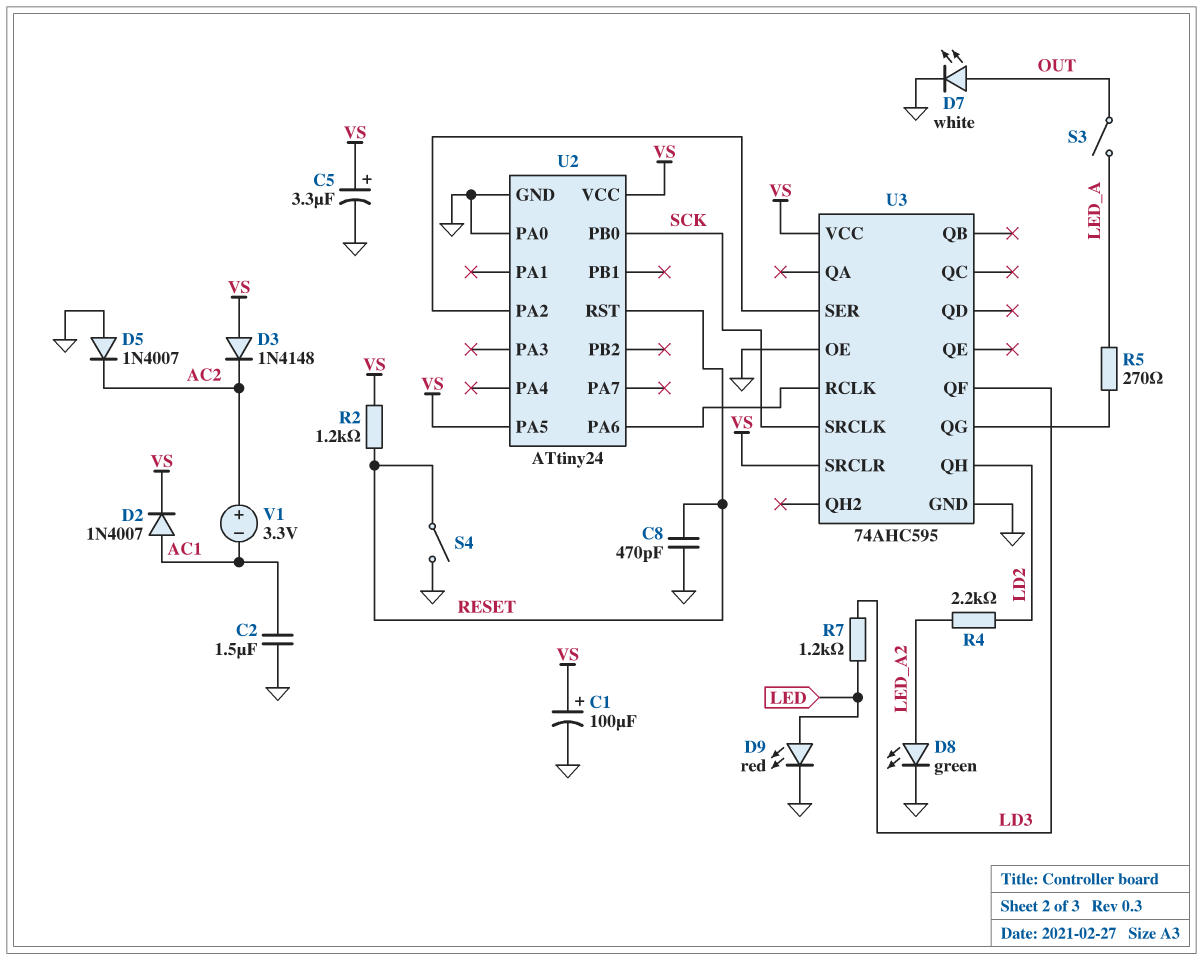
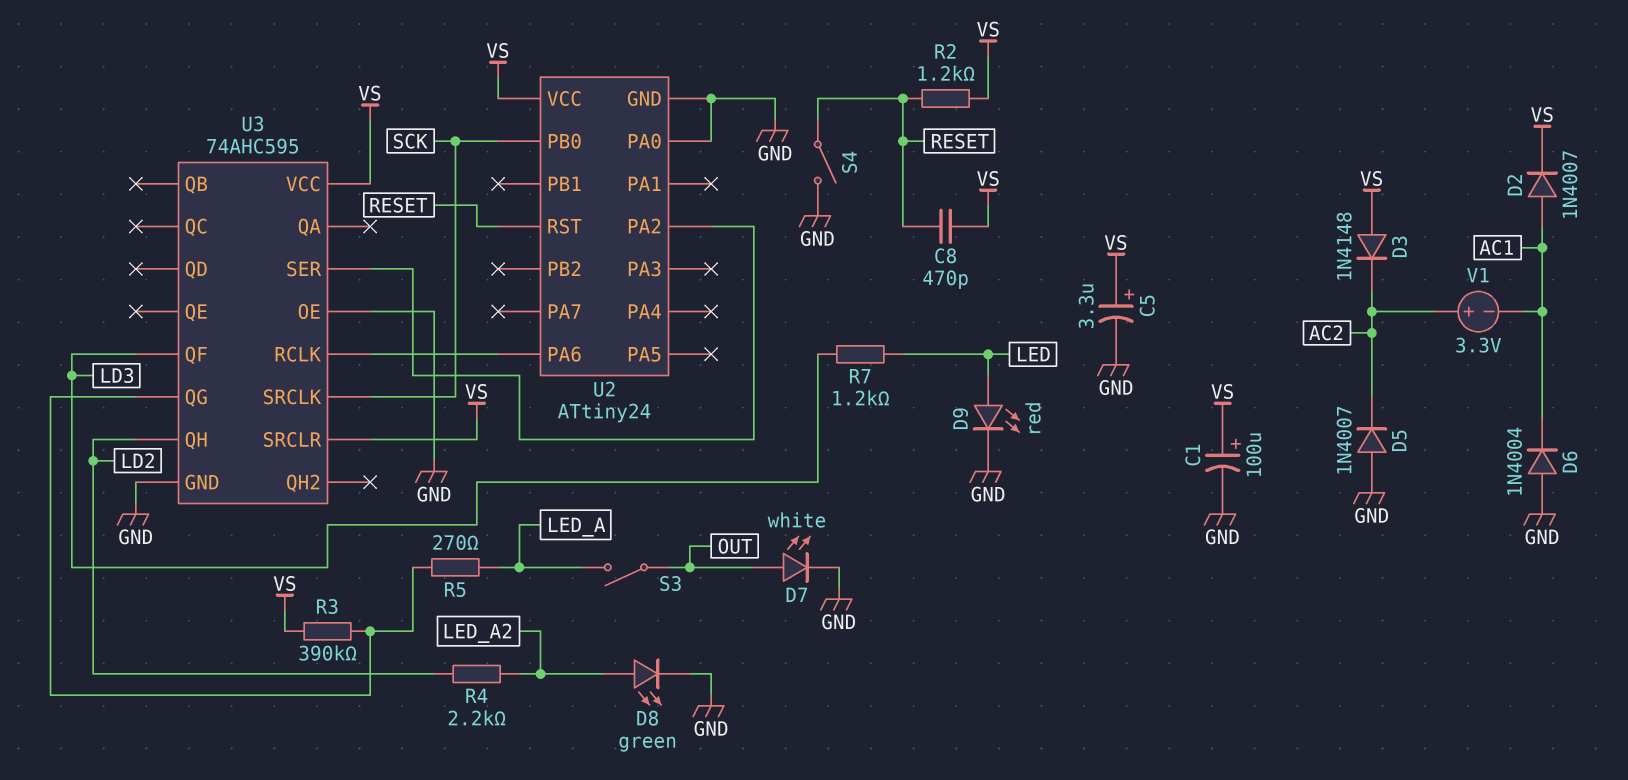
C2: 1.5uF (AC1, GND) -> none
C8: 470pF (GND, RESET) -> 470pF (RESET, VS)
D6: none -> diode 1N4004 (A GND, K AC1)
R3: none -> 390k (U3/QG, VS)
U2 pin PA5: VS -> none

